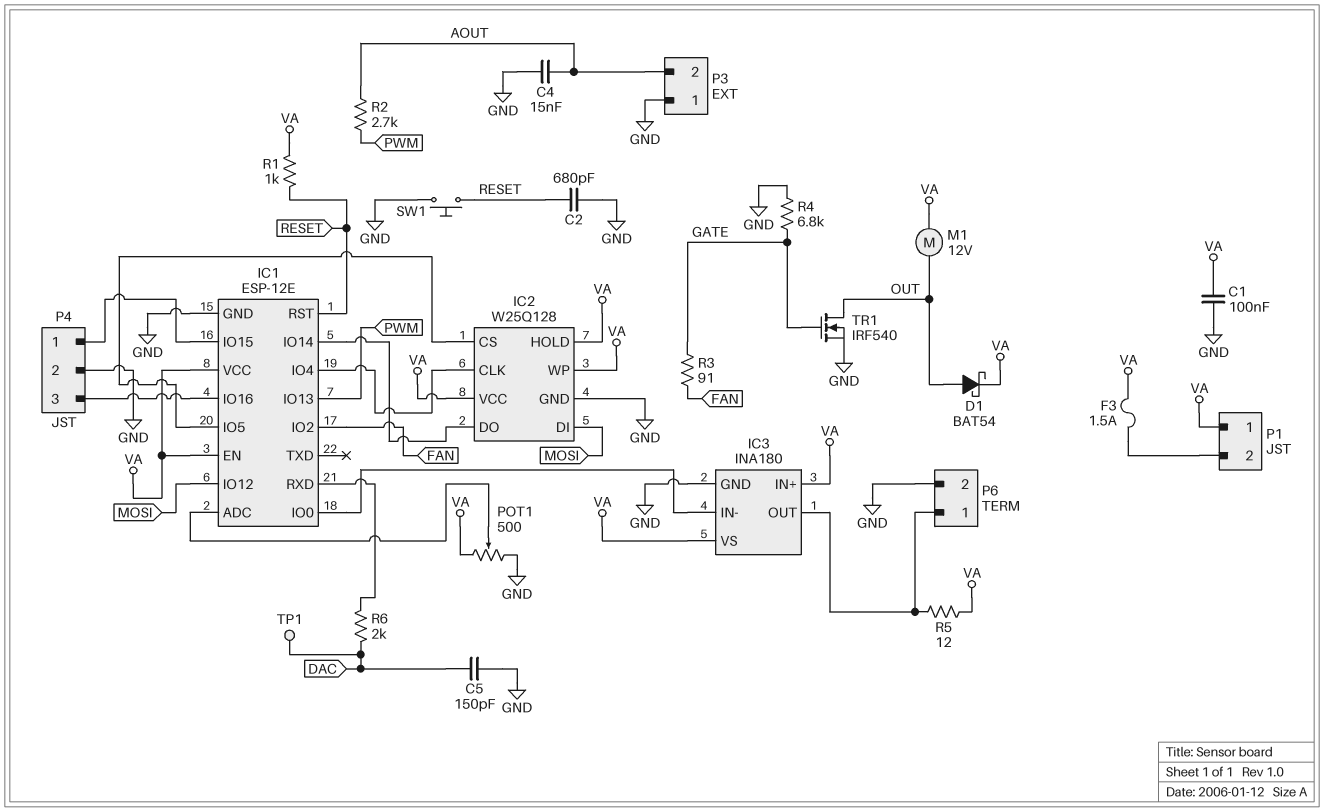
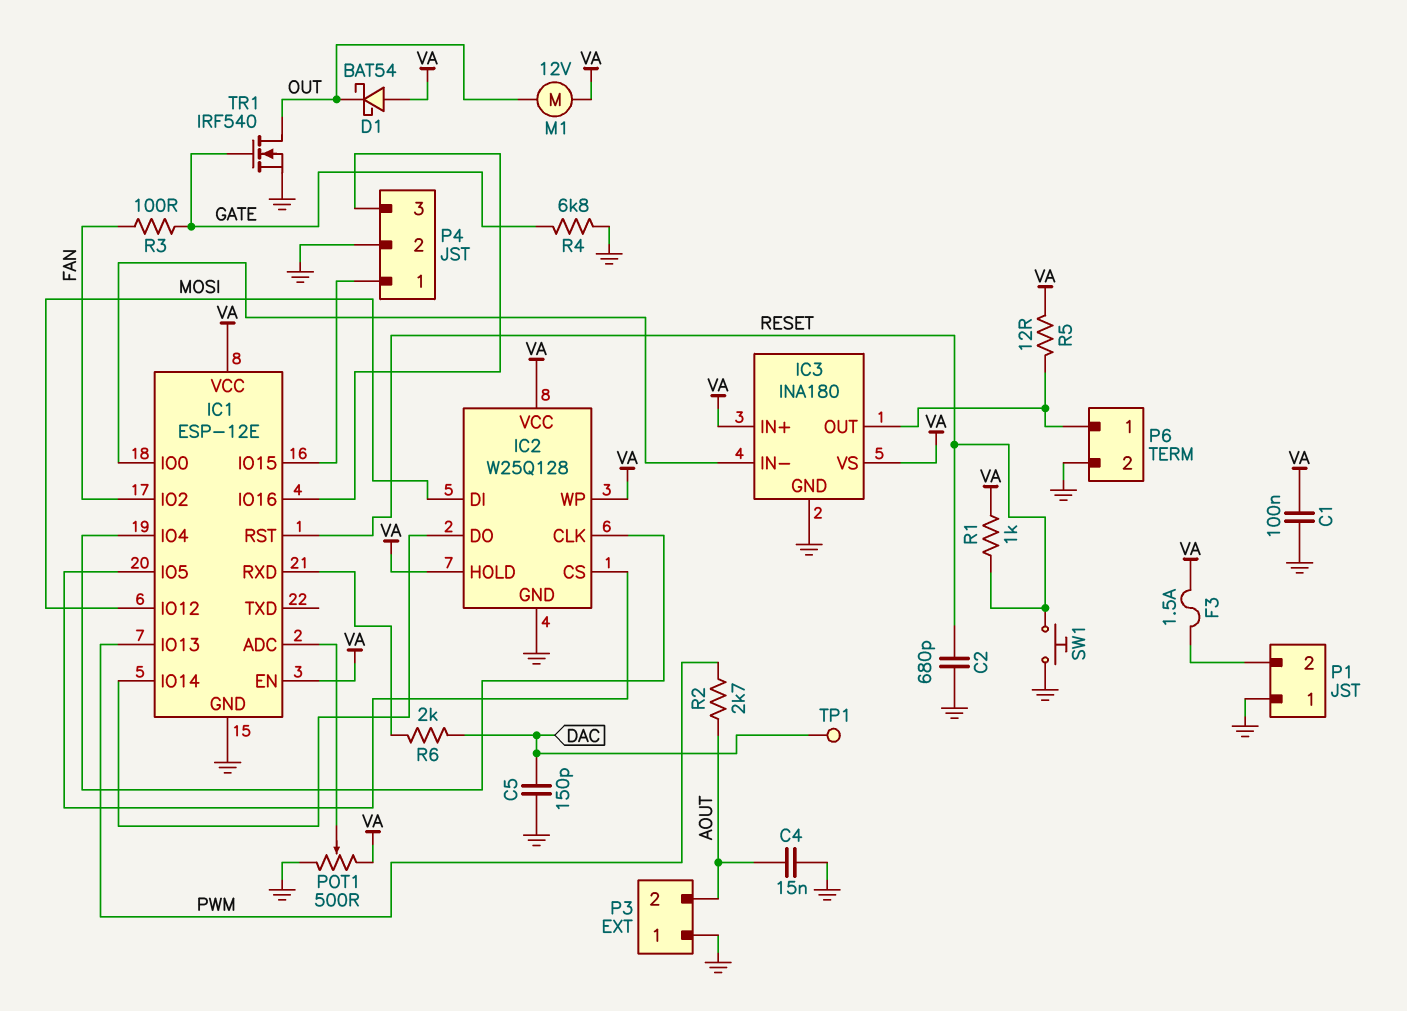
D1: schottky BAT54 (A OUT, K VA) -> schottky BAT54 (A VA, K OUT)
P1 pin 1: VA -> GND
R3: 91 (FAN, GATE) -> 100 (FAN, GATE)

